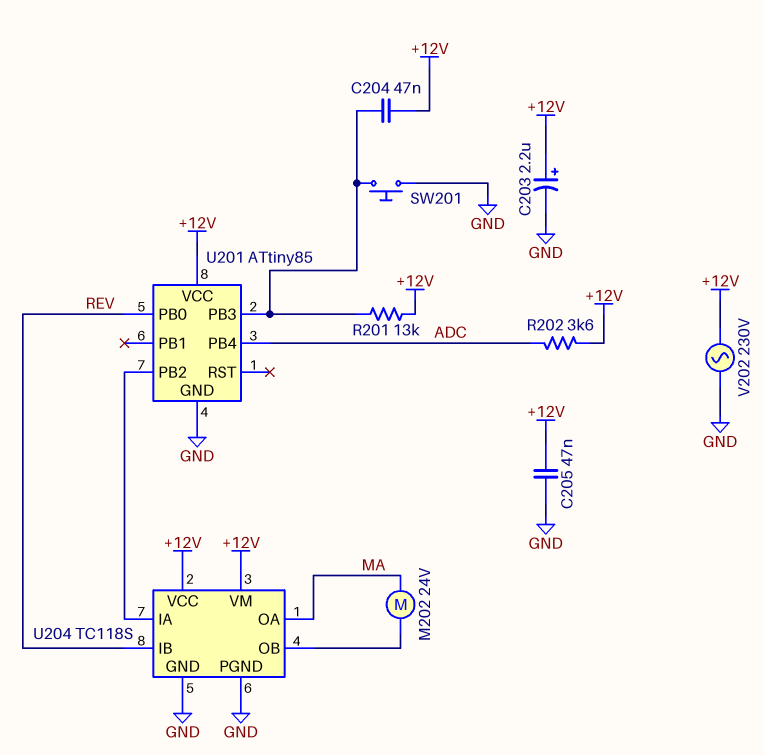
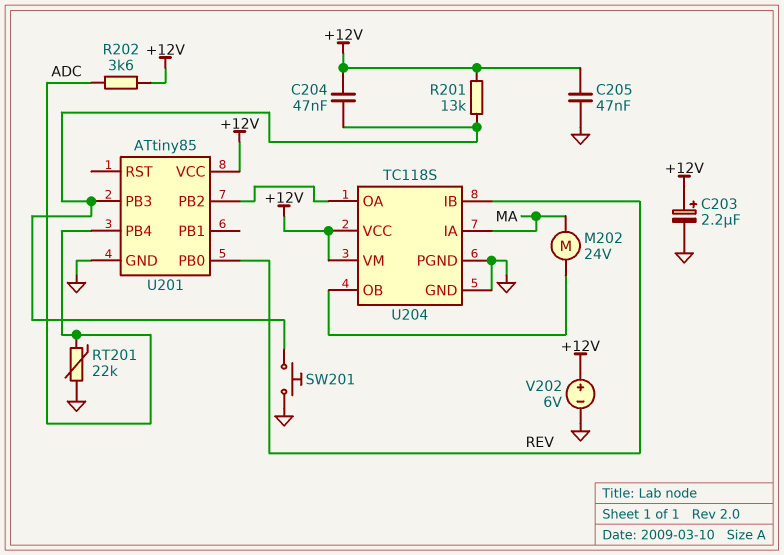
RT201: none -> 22k (ADC, GND)
U204 pin IA: U201/PB2 -> MA
U204 pin OA: MA -> U201/PB2
V202: AC 230V (+12V, GND) -> 6V (plus +12V, minus GND)

